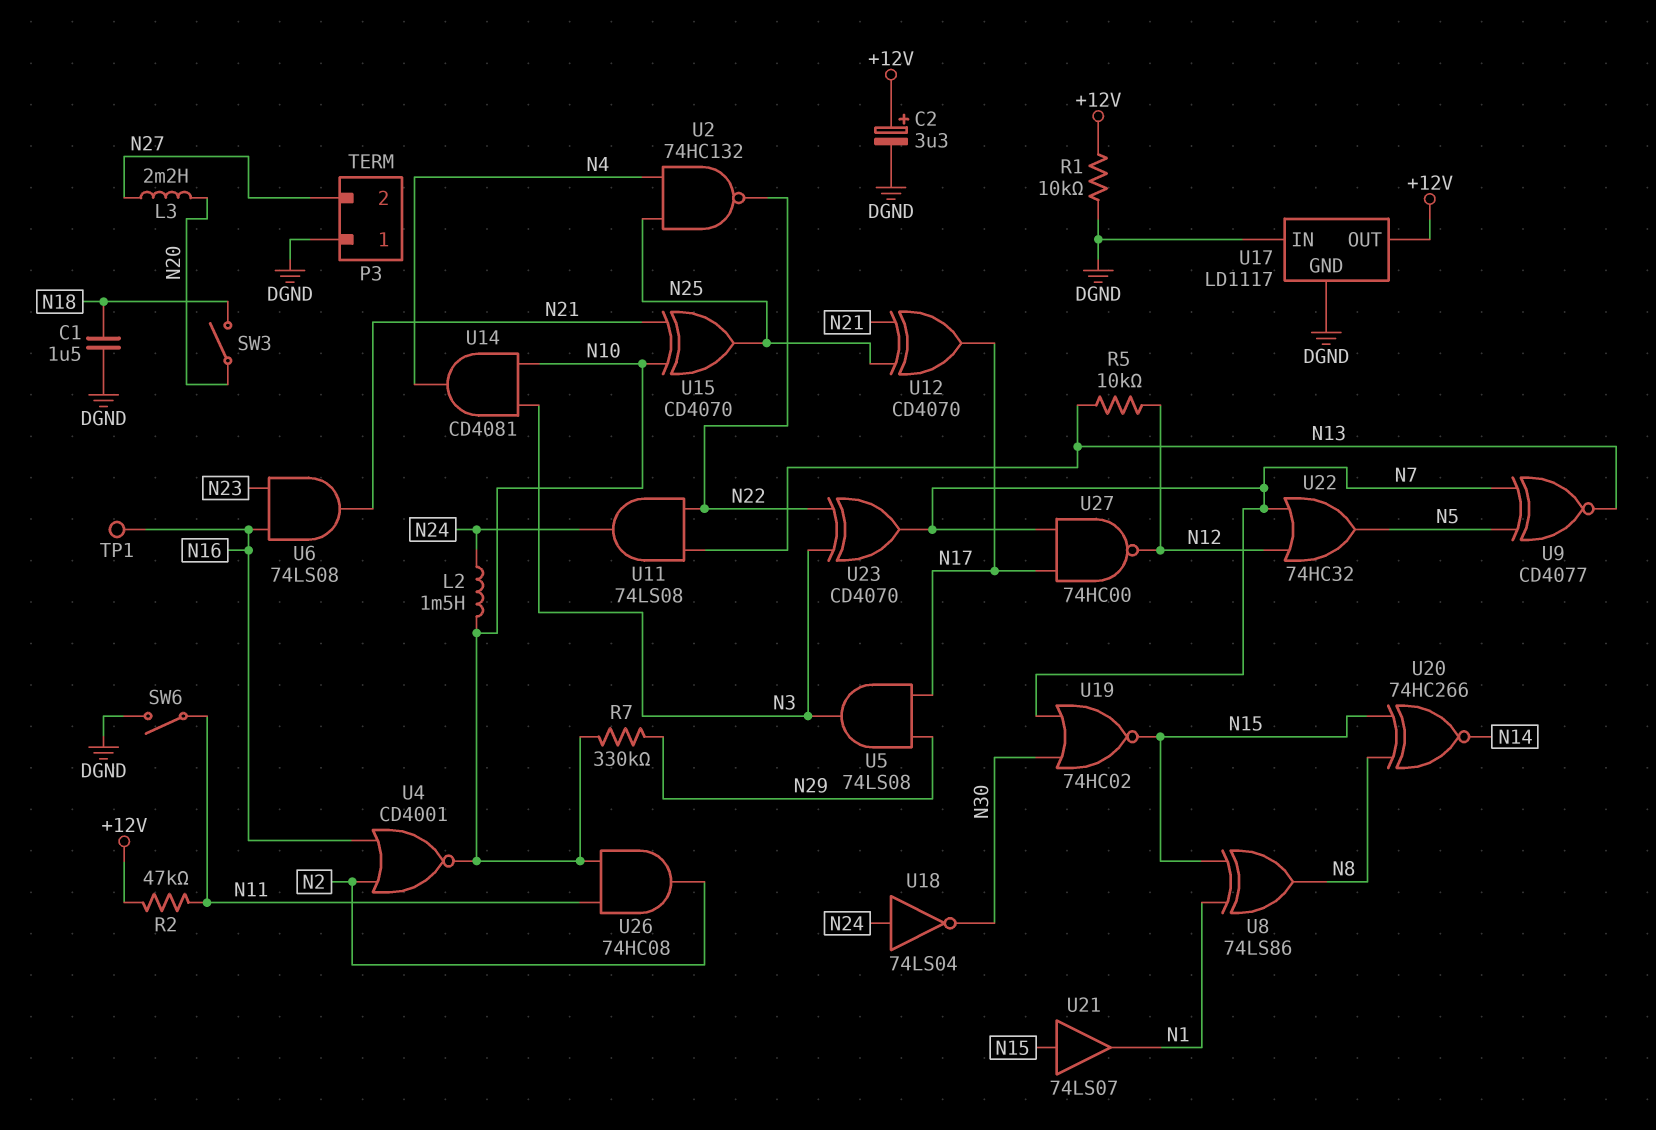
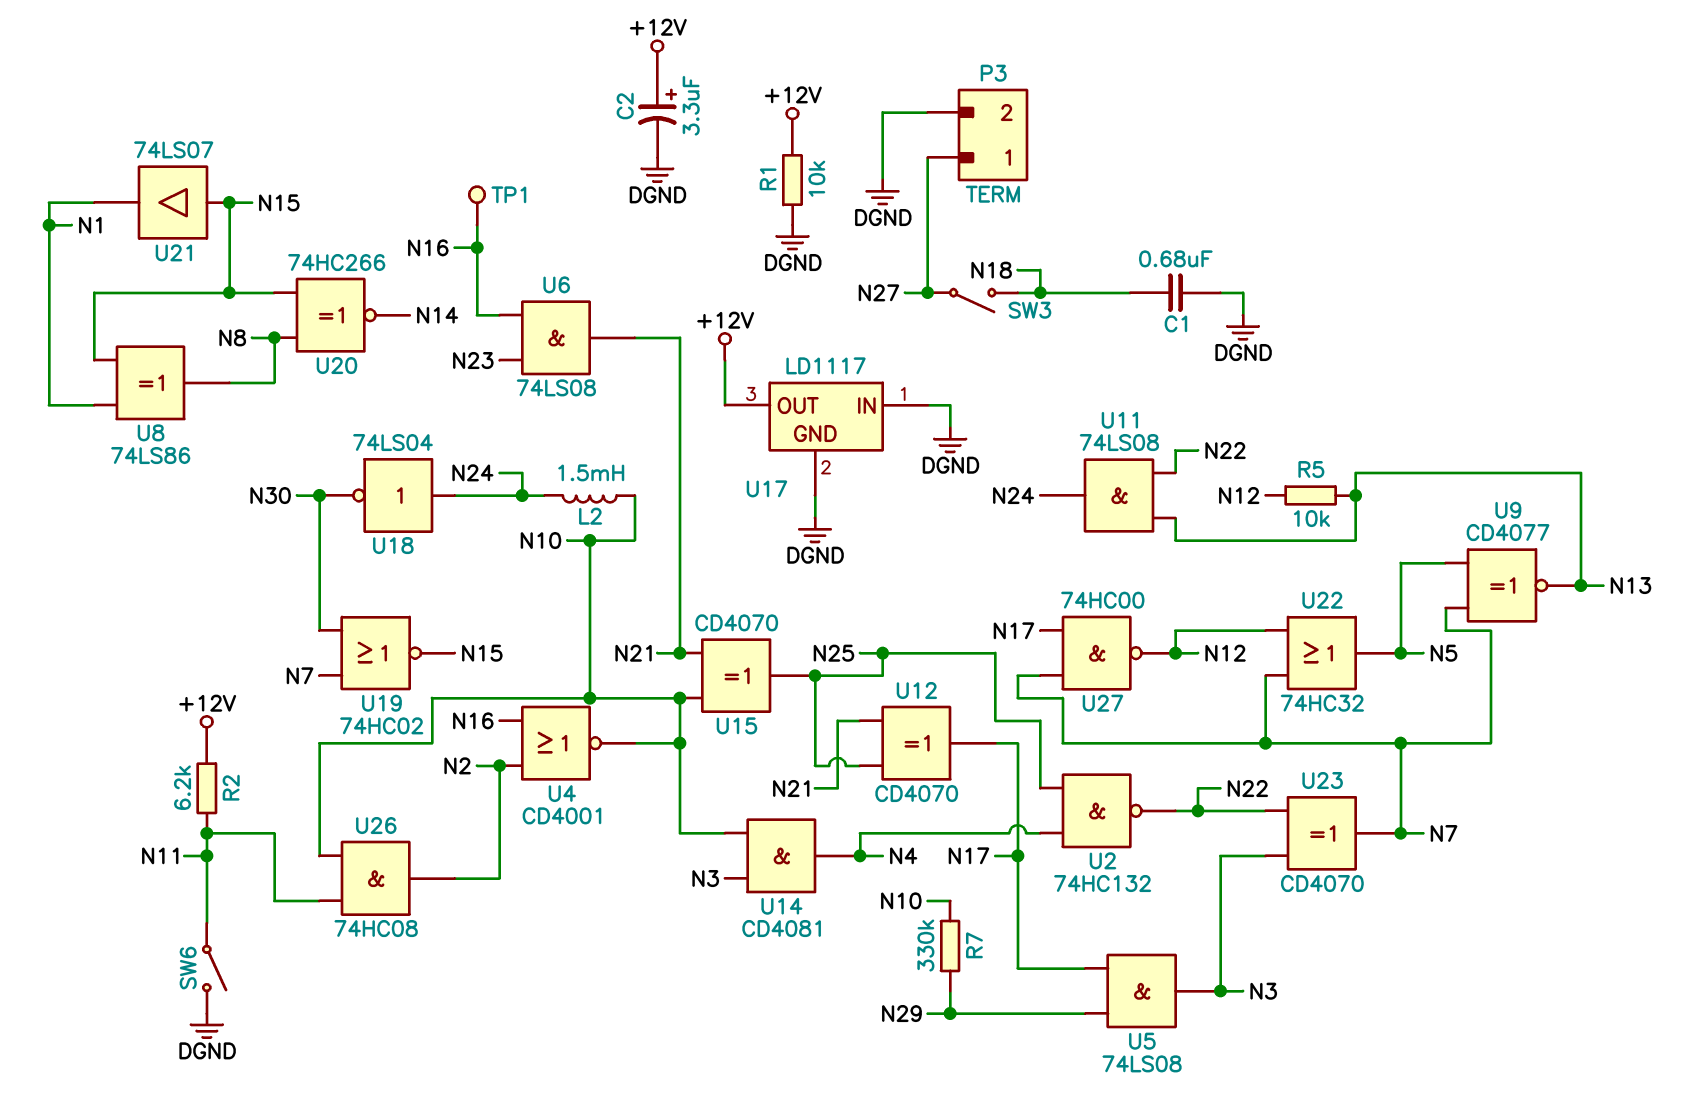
C1: 1.5uF (DGND, N18) -> 680nF (DGND, N18)
L3: 2.2mH (N20, N27) -> none
P3 pin 1: DGND -> N27
P3 pin 2: N27 -> DGND
R2: 47k (+12V, N11) -> 6.2k (+12V, N11)
SW3: switch (N18, N20) -> switch (N18, N27)

